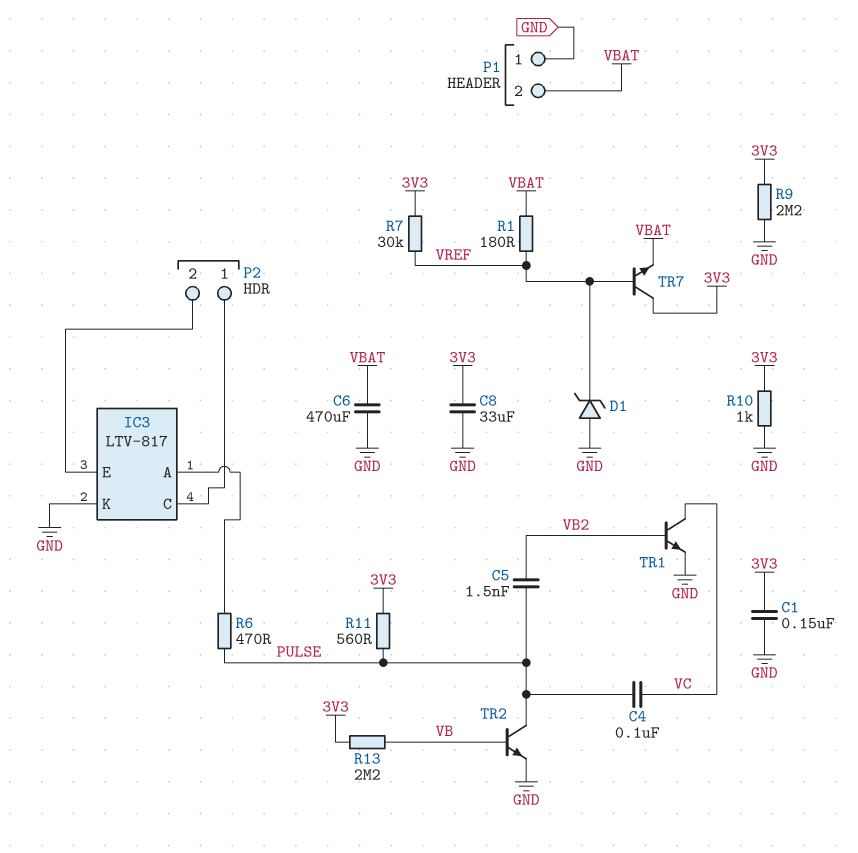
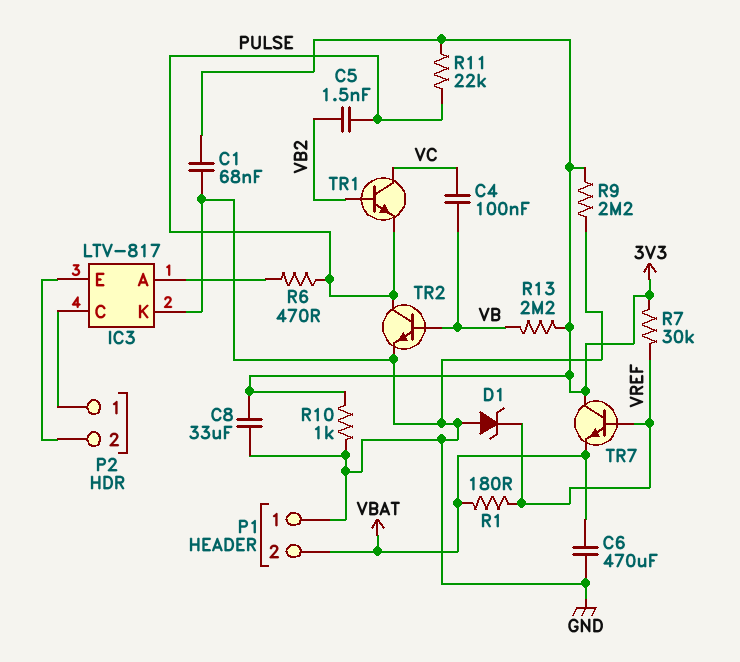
C1: 150nF (3V3, GND) -> 68nF (3V3, GND)
C4: 100nF (PULSE, VC) -> 100nF (VB, VC)
R11: 560 (3V3, PULSE) -> 22k (3V3, PULSE)
TR1: NPN (B VB2, C VC, E GND) -> NPN (B VB2, C VC, E PULSE)

